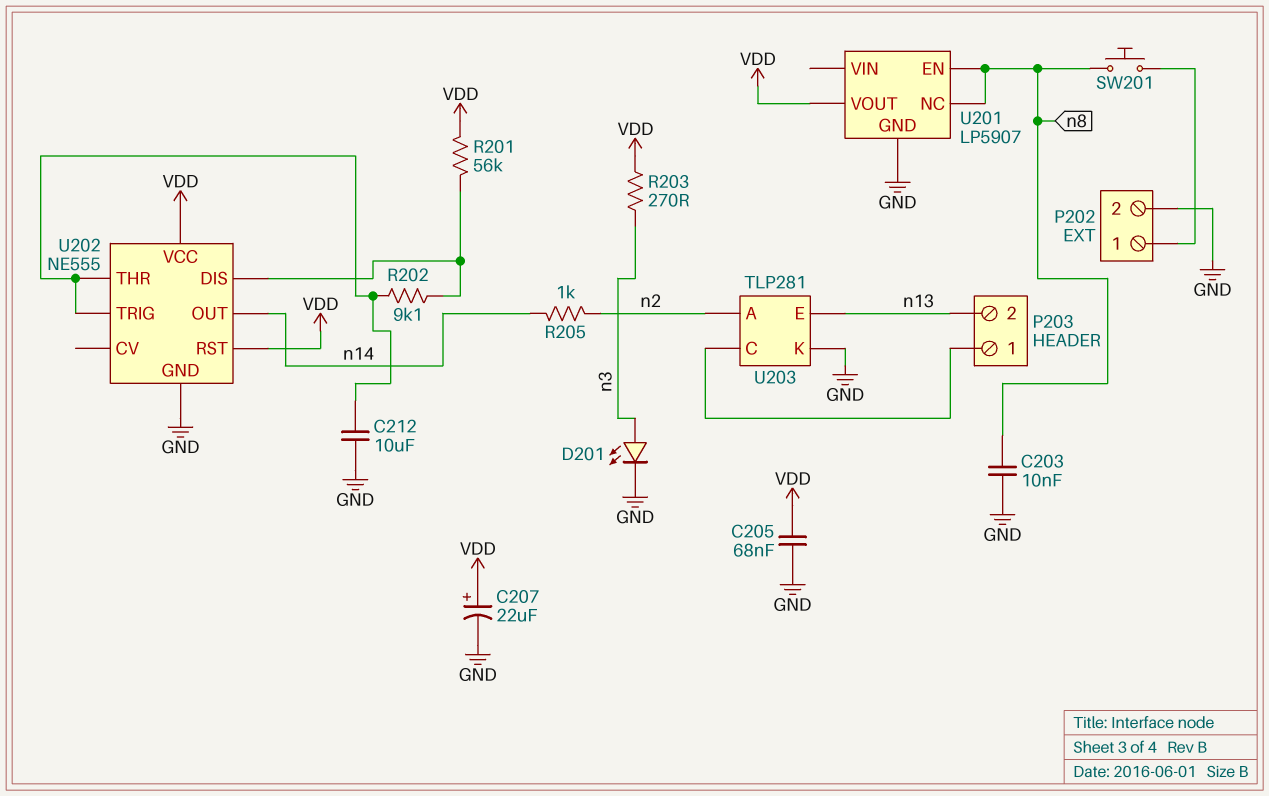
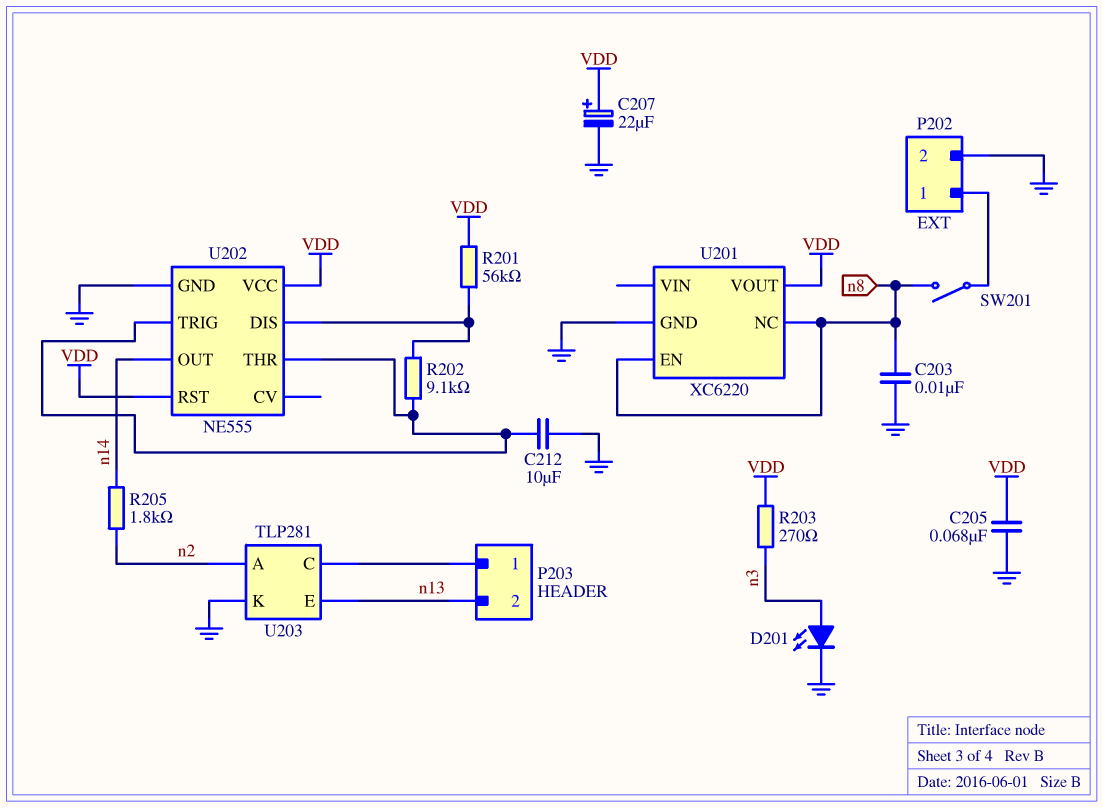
R205: 1k (n2, n14) -> 1.8k (n2, n14)
SW201: button (P202/1, n8) -> switch (P202/1, n8)
U201: LP5907 -> XC6220

